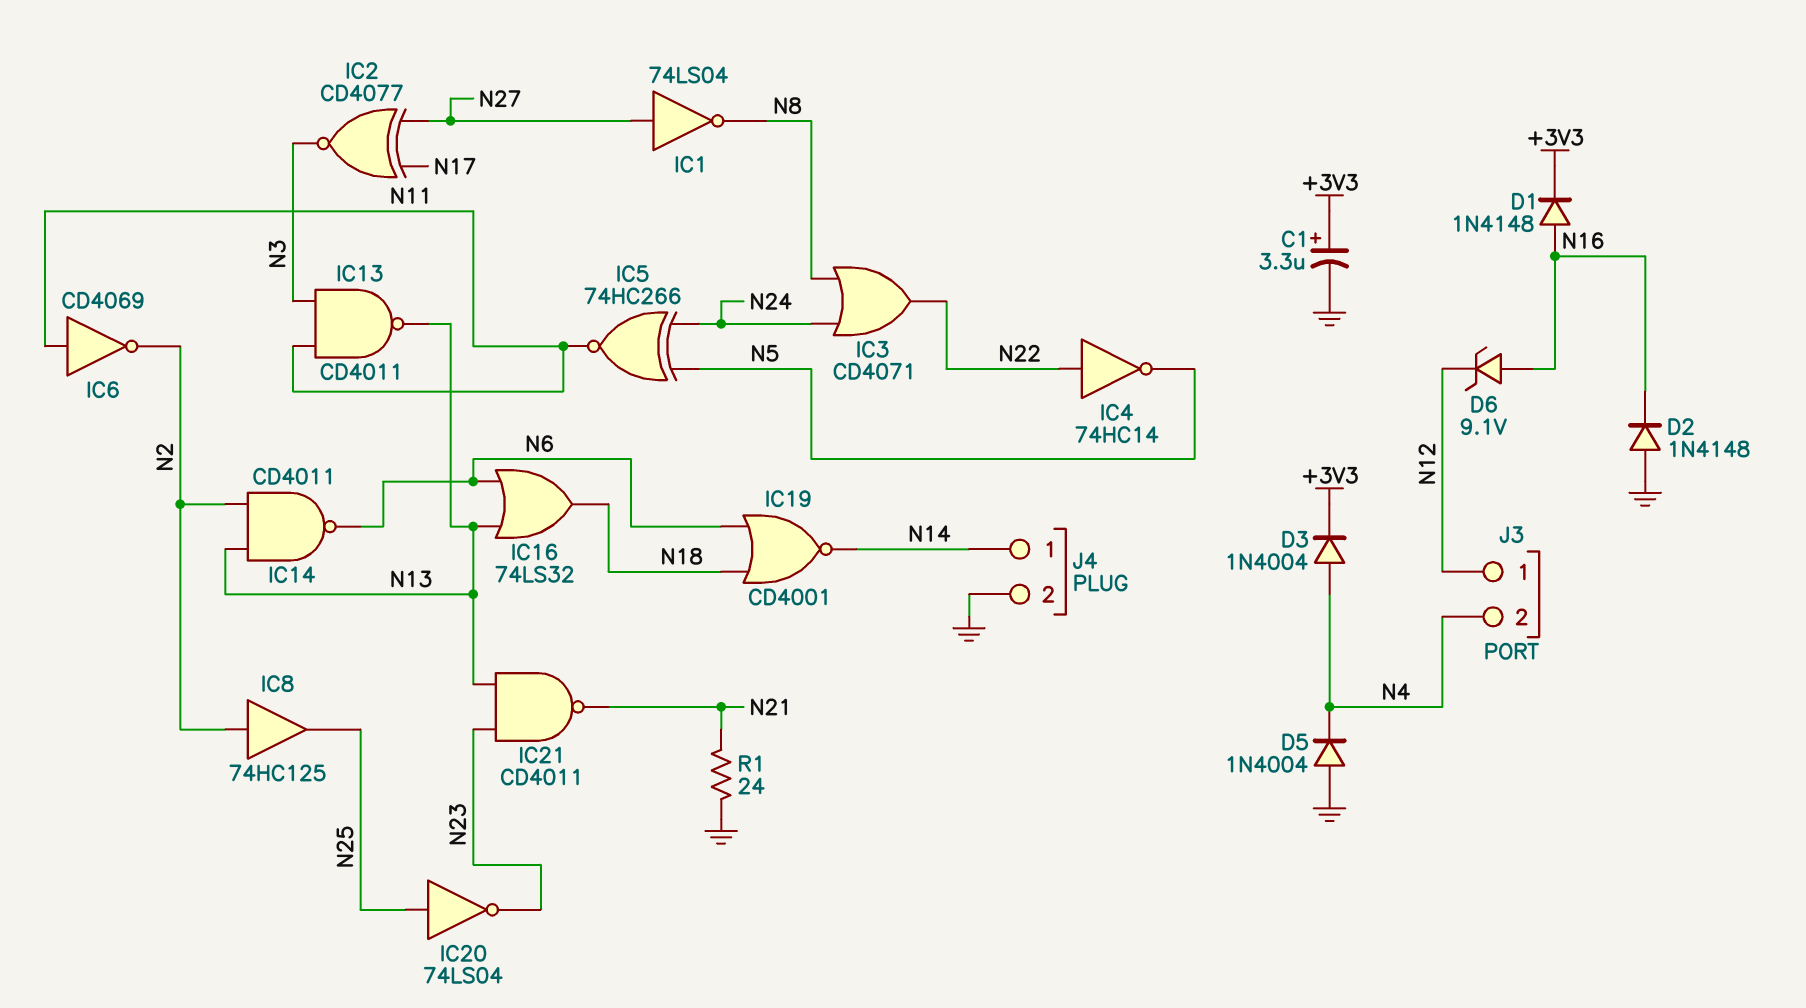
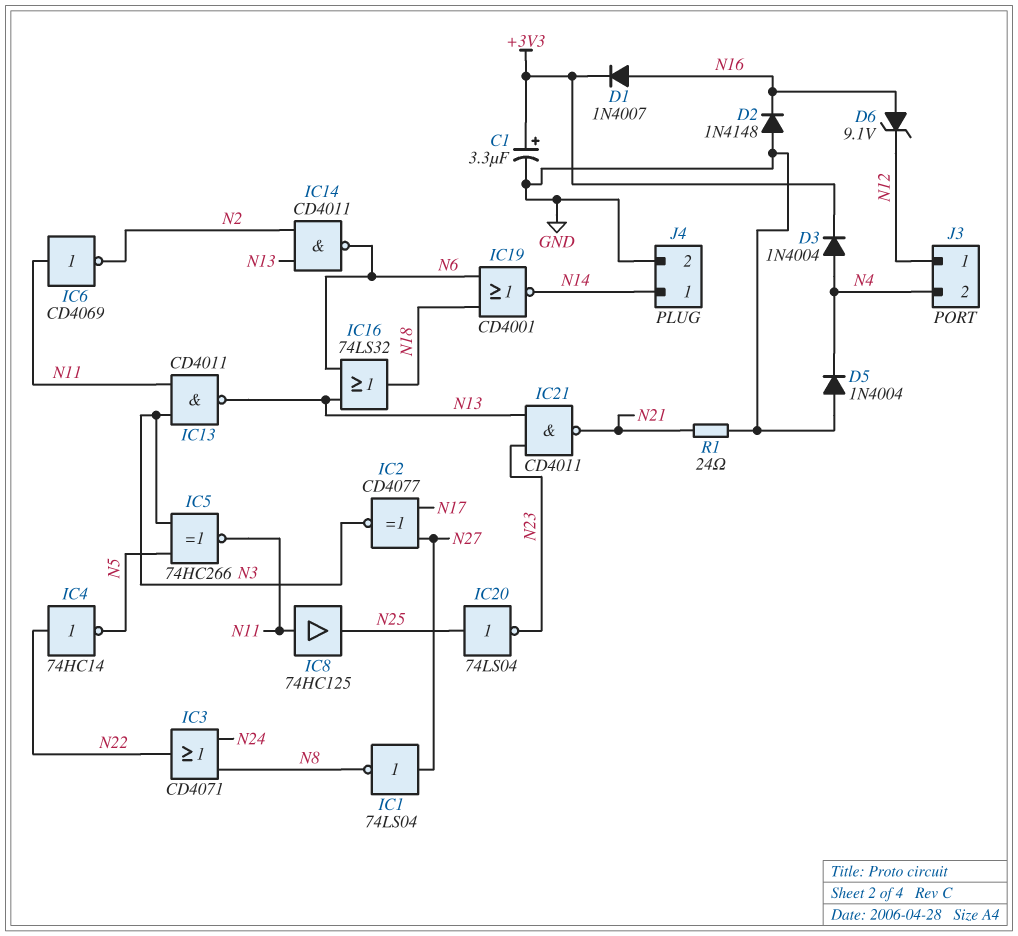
D1: diode 1N4148 (A N16, K +3V3) -> diode 1N4007 (A N16, K +3V3)
IC5: XNOR 74HC266 (in N5, in N24, out N11) -> XNOR 74HC266 (in N3, in N5, out N11)
IC8: buffer 74HC125 (in N2, out N25) -> buffer 74HC125 (in N11, out N25)

